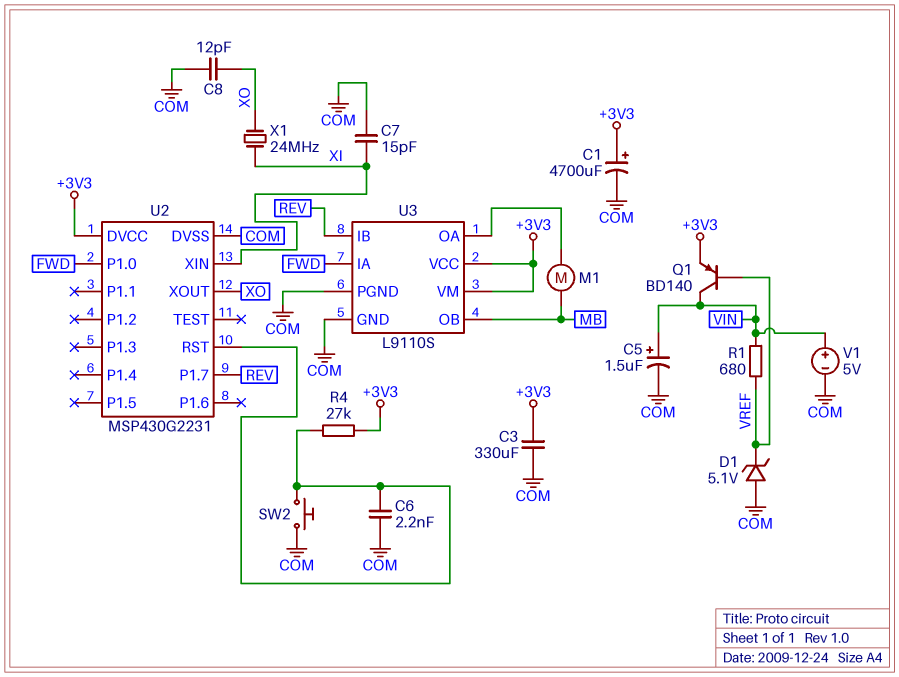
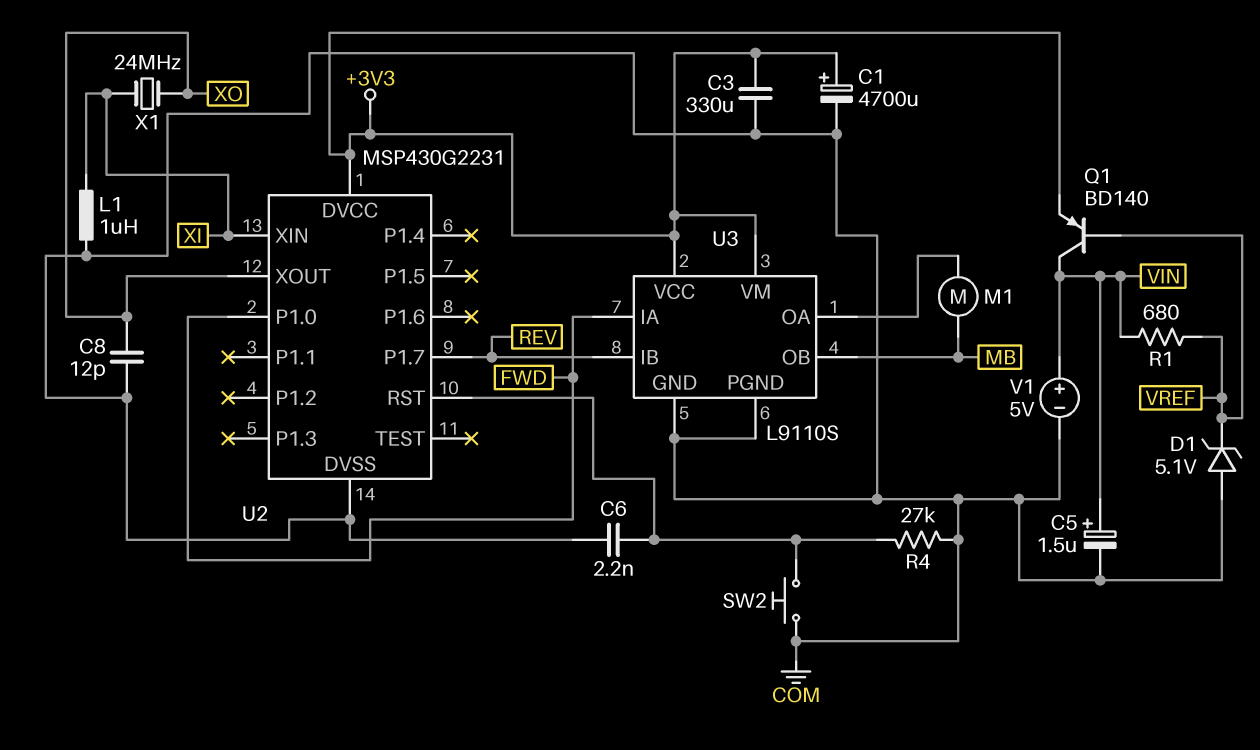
C7: 15pF (COM, XI) -> none
L1: none -> 1uH (COM, XI)
R4: 27k (+3V3, U2/RST) -> 27k (COM, U2/RST)

